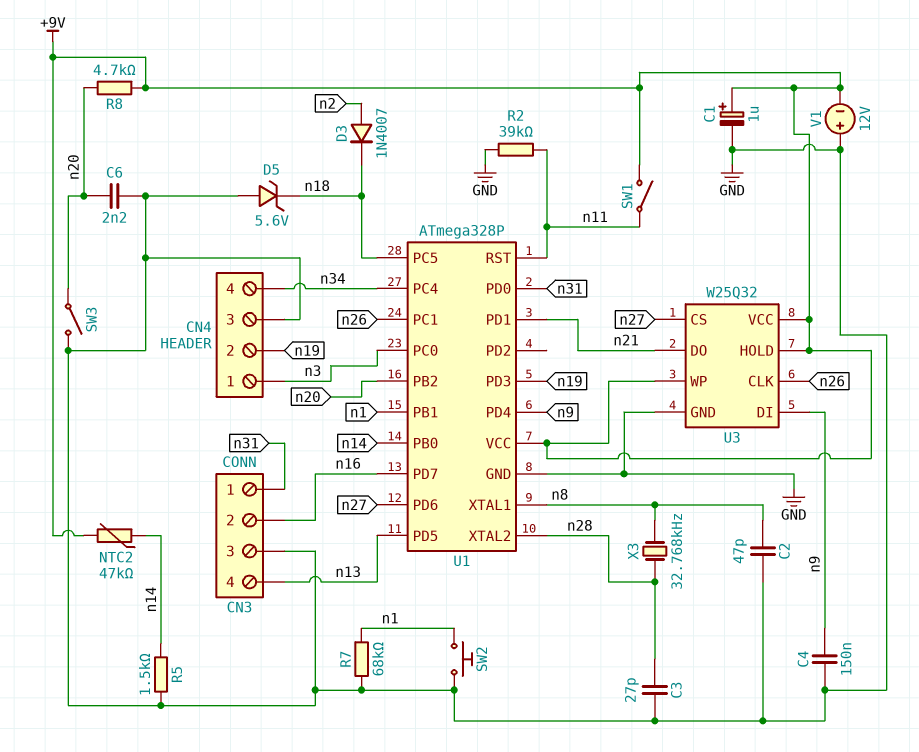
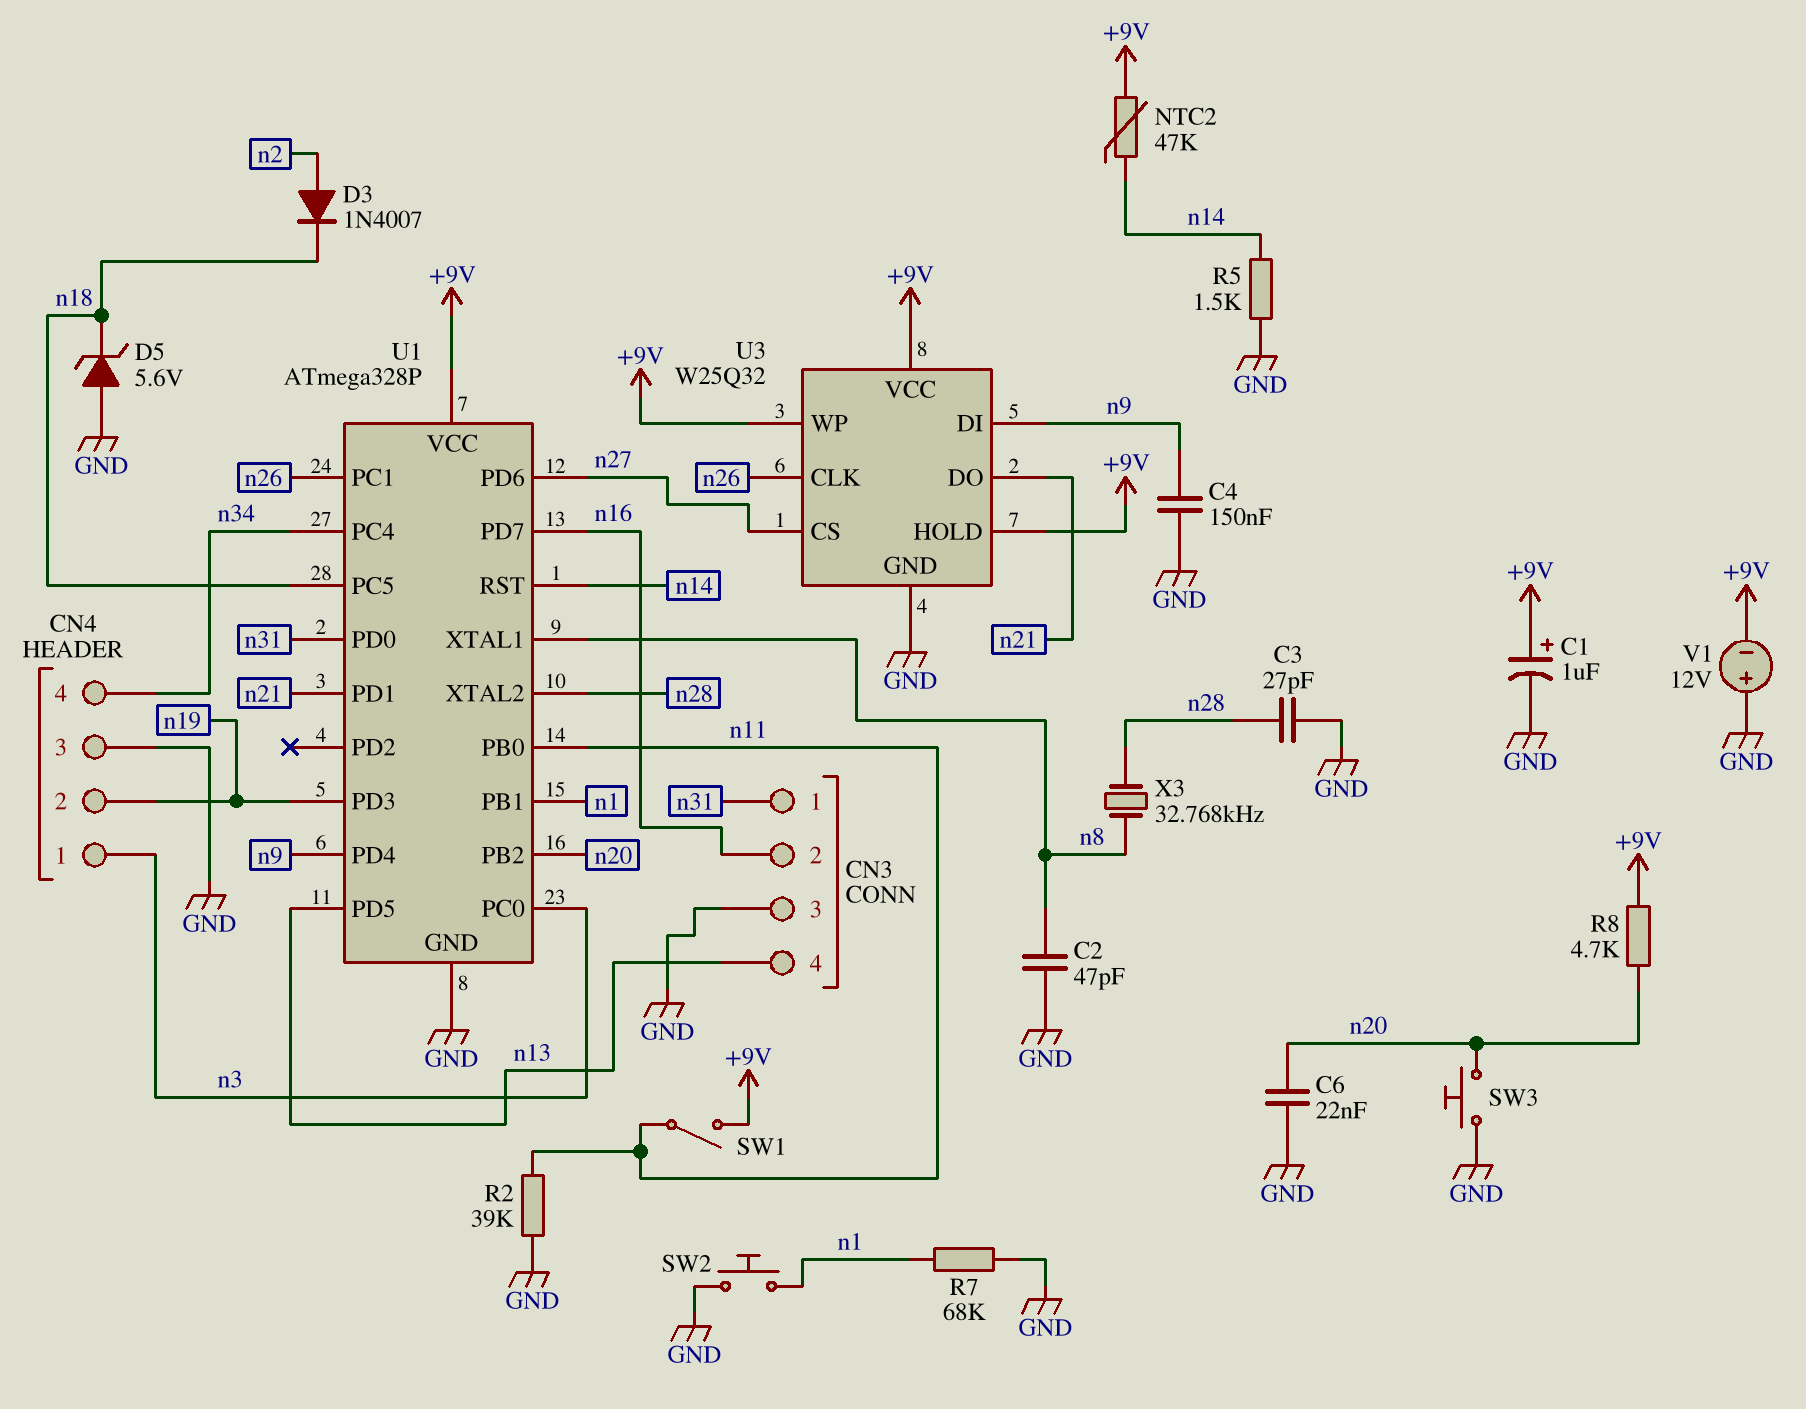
C6: 2.2nF (GND, n20) -> 22nF (GND, n20)
SW3: switch (GND, n20) -> button (GND, n20)
U1 pin PB0: n14 -> n11
U1 pin RST: n11 -> n14

